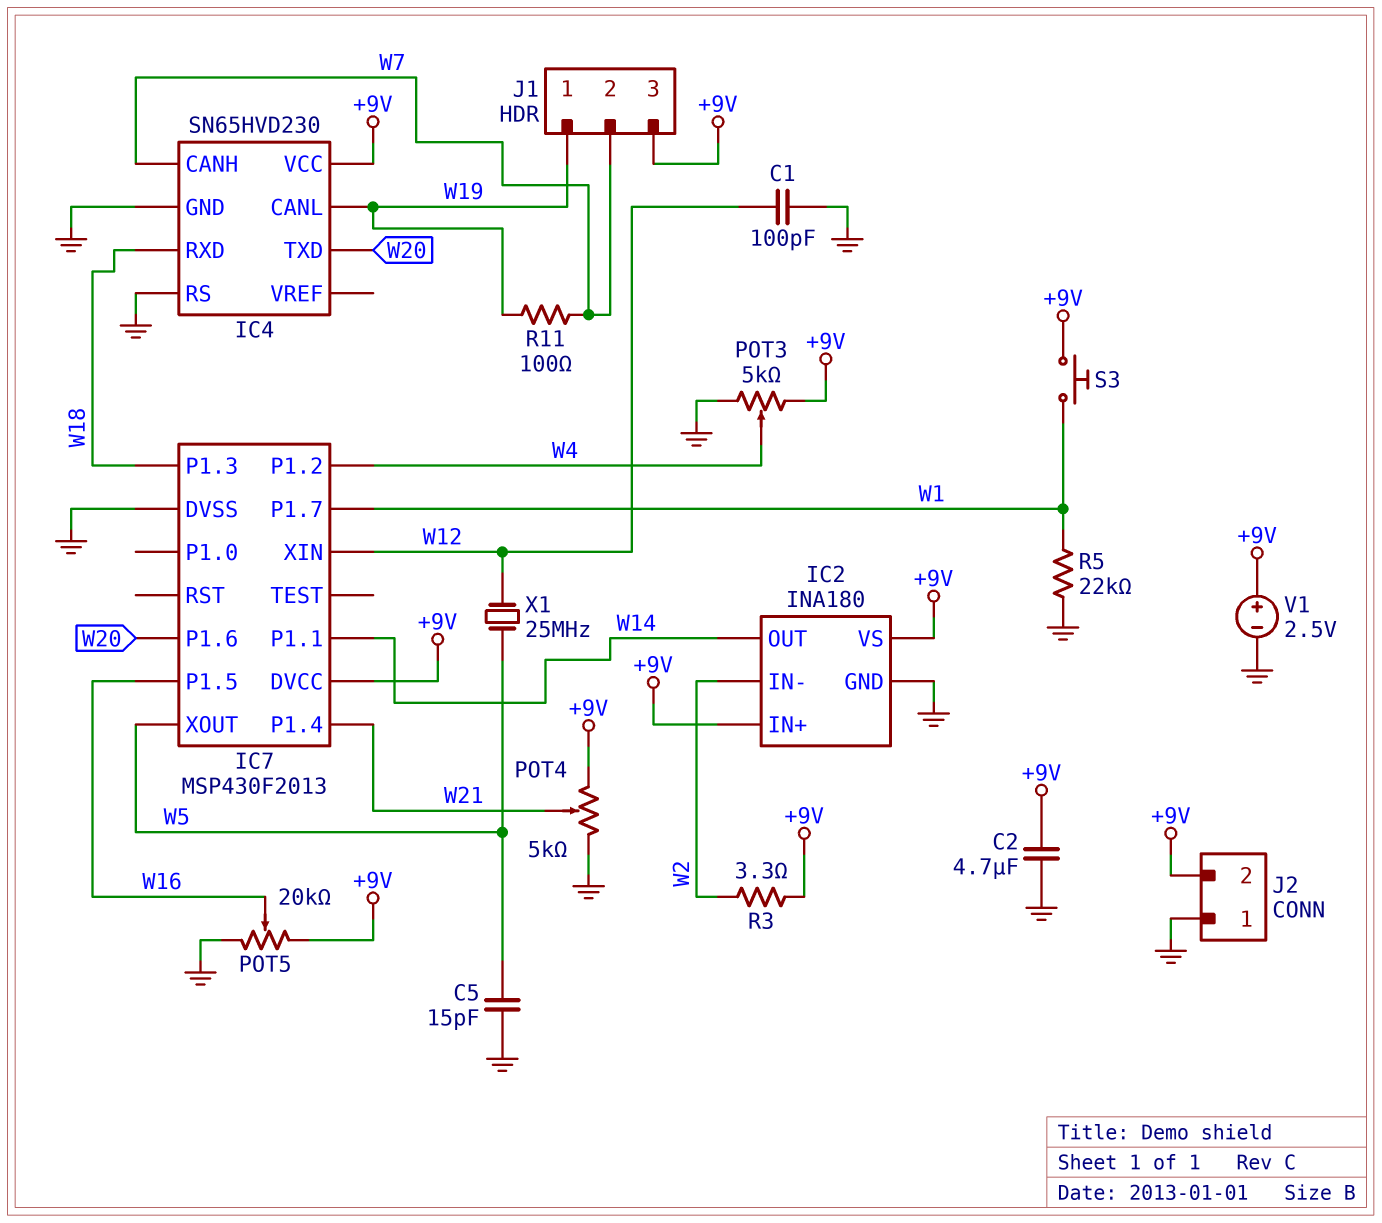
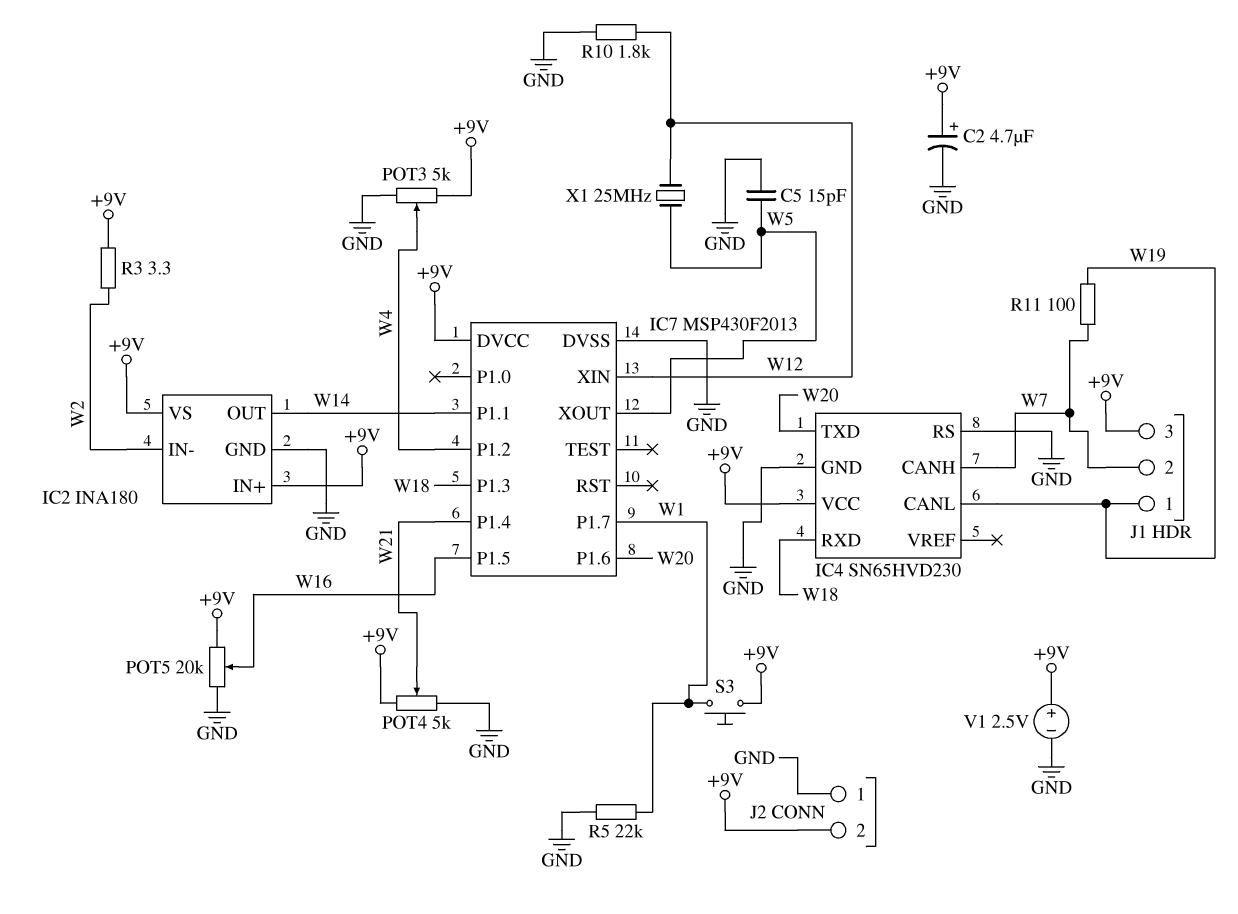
C1: 100pF (GND, W12) -> none
C2: 4.7uF (+9V, GND) -> 4.7uF (plus +9V, minus GND)
R10: none -> 1.8k (GND, W12)

